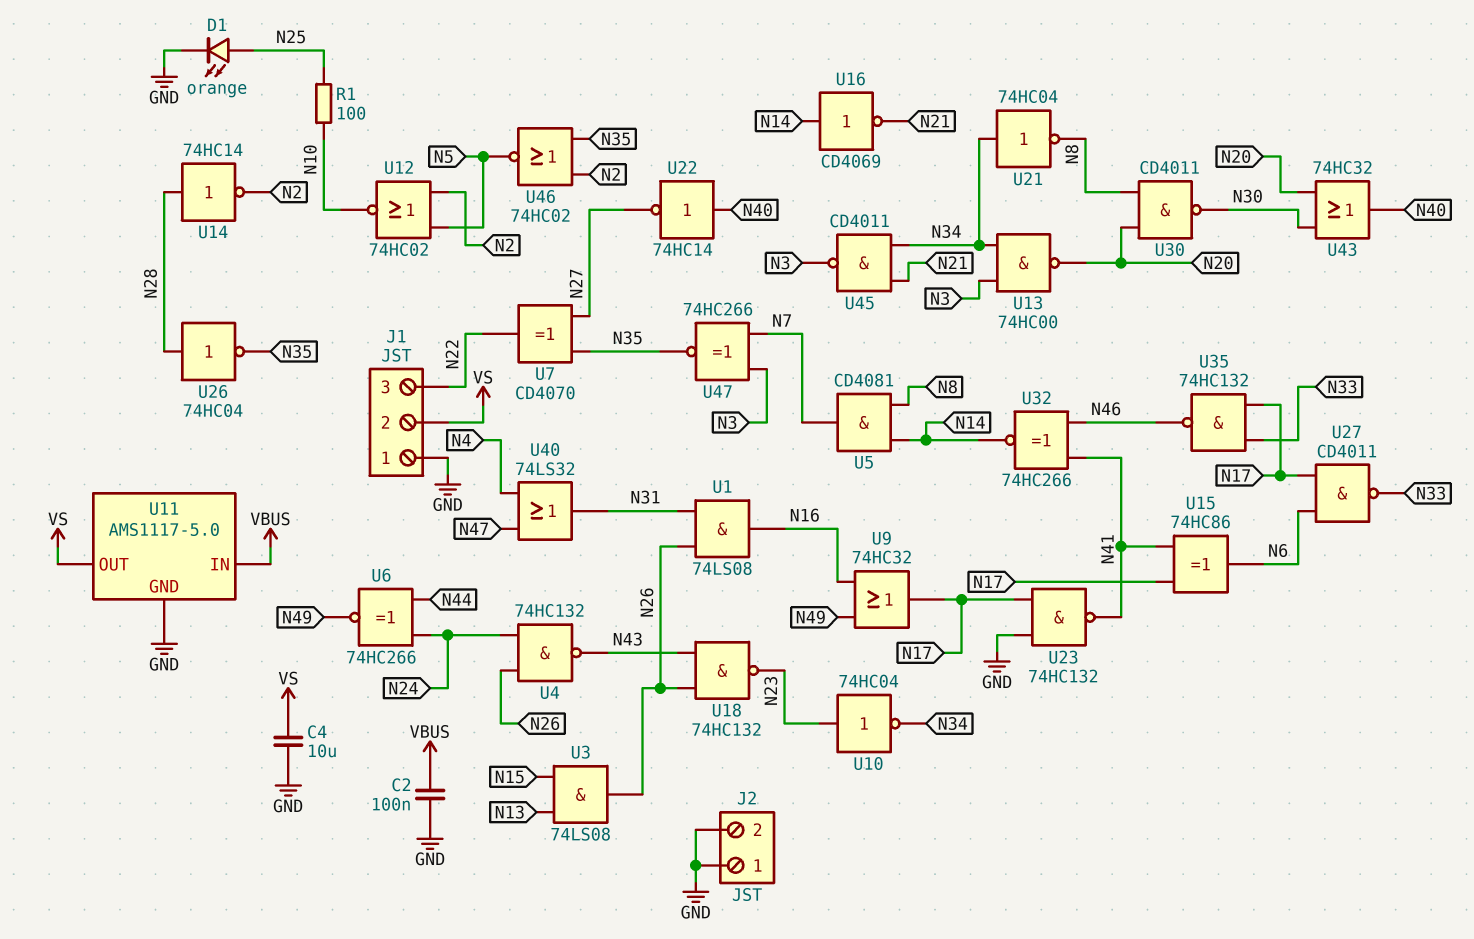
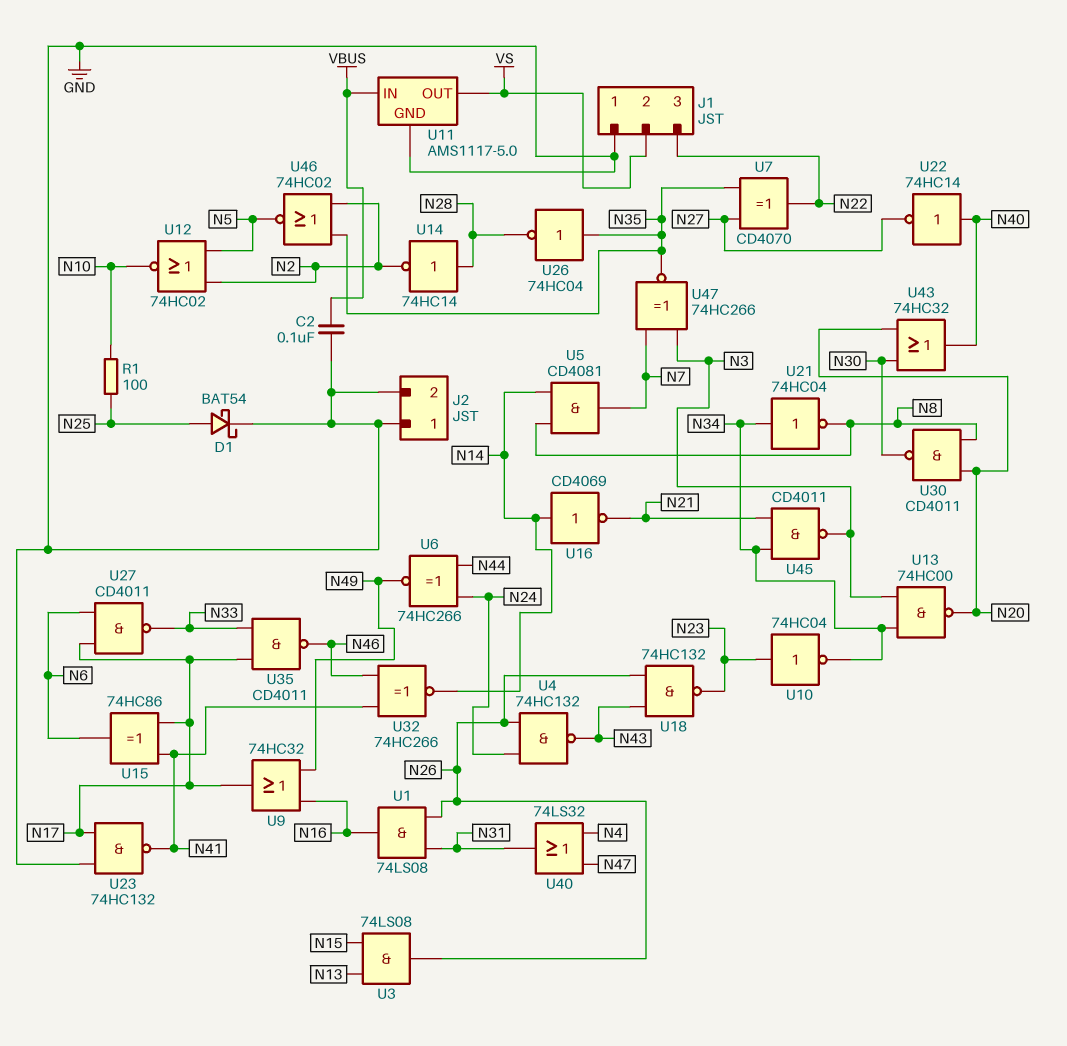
C4: 10uF (GND, VS) -> none
D1: LED orange (A N25, K GND) -> schottky BAT54 (A N25, K GND)
U26: NOT 74HC04 (in N28, out N35) -> NOT 74HC04 (in N35, out N28)
U35: NAND 74HC132 (in N17, in N33, out N46) -> NAND CD4011 (in N17, in N33, out N46)

